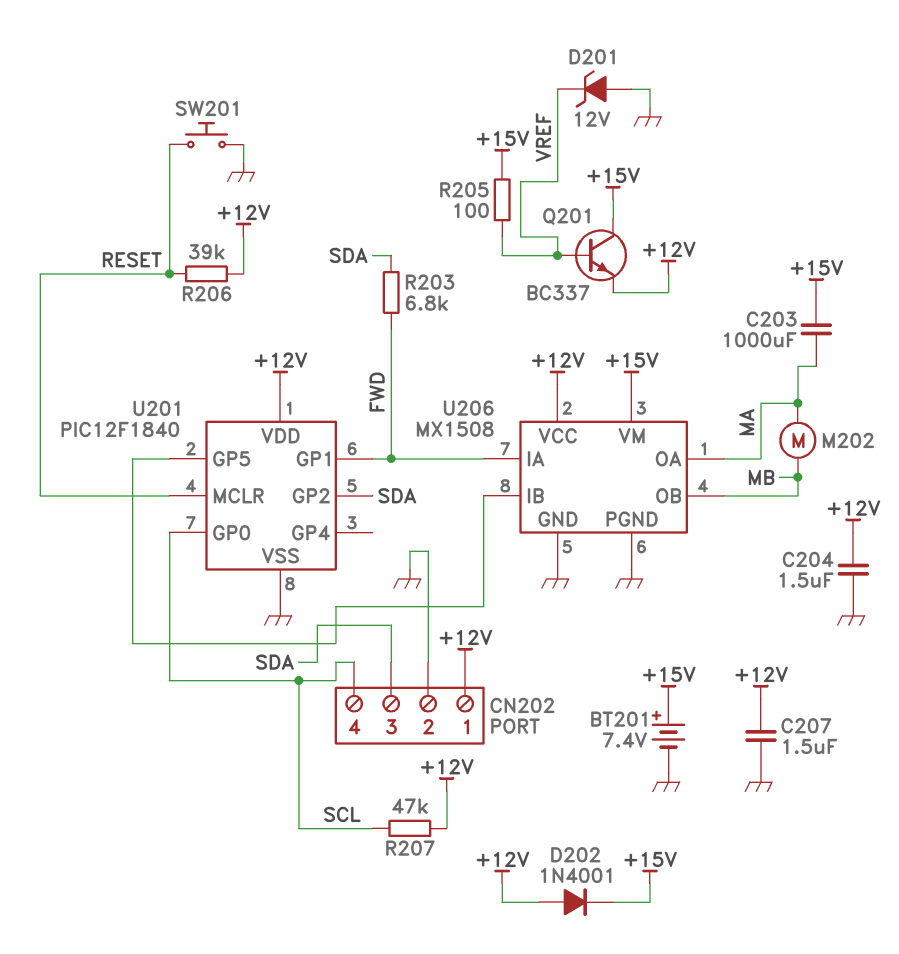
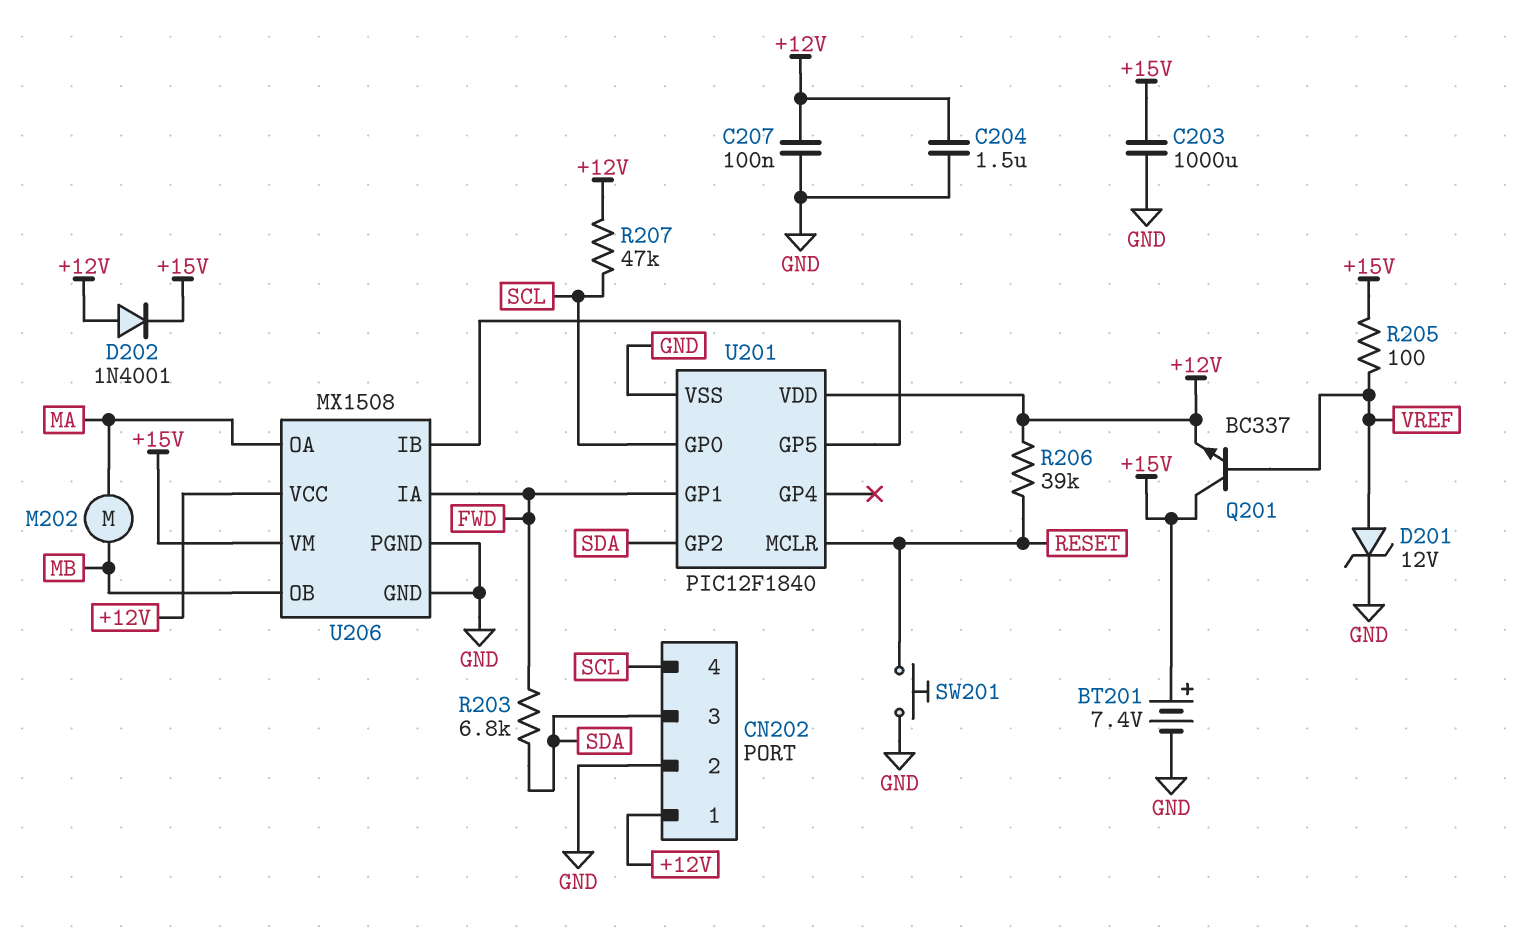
C203: 1000uF (+15V, MA) -> 1000uF (+15V, GND)
C207: 1.5uF (+12V, GND) -> 100nF (+12V, GND)
D201: zener 12V (A GND, K VREF) -> zener 12V (A VREF, K GND)

